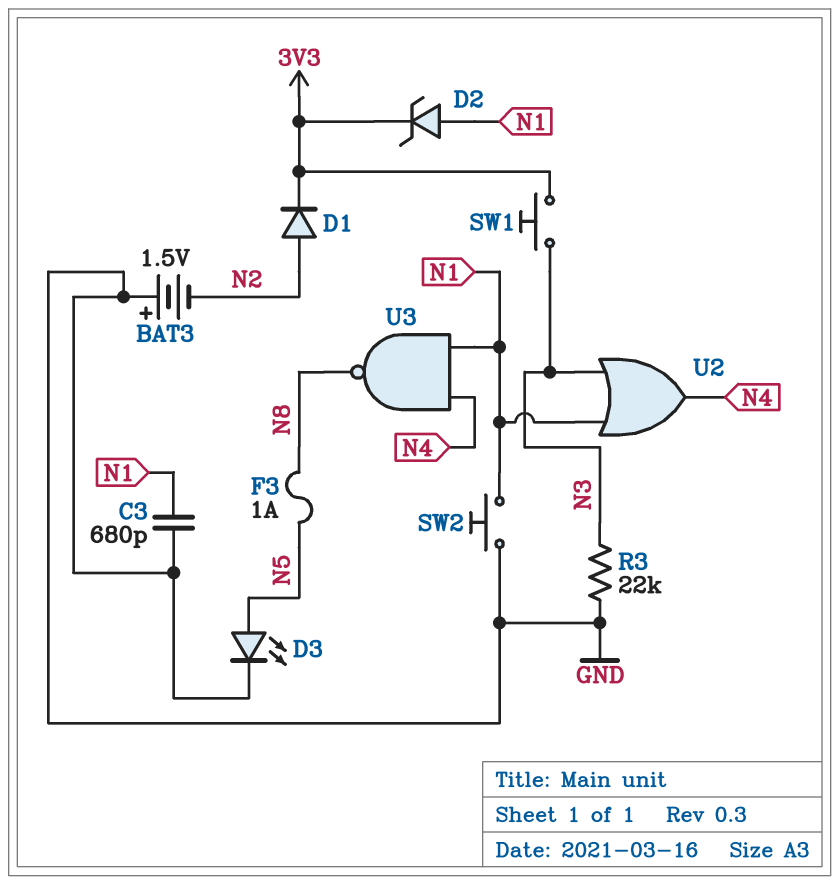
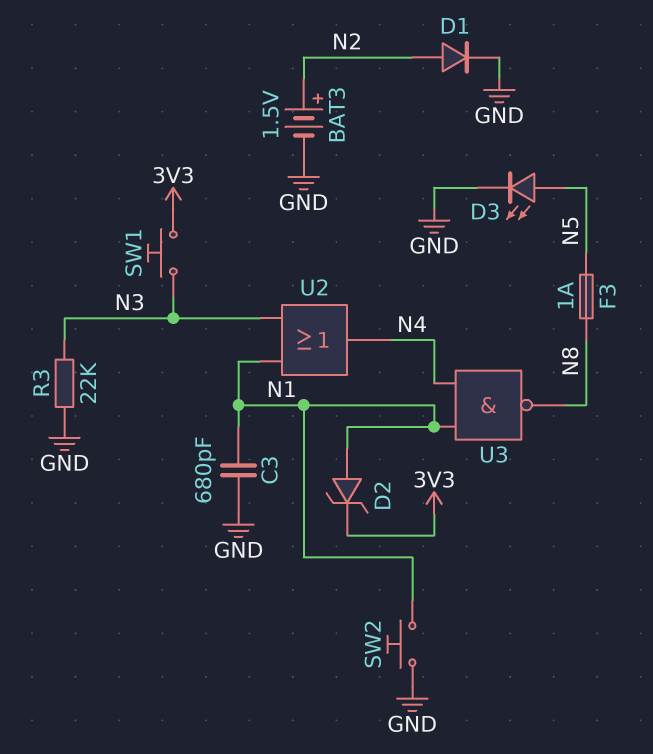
BAT3: 1.5V (plus GND, minus N2) -> 1.5V (plus N2, minus GND)
D1: diode (A N2, K 3V3) -> diode (A N2, K GND)

